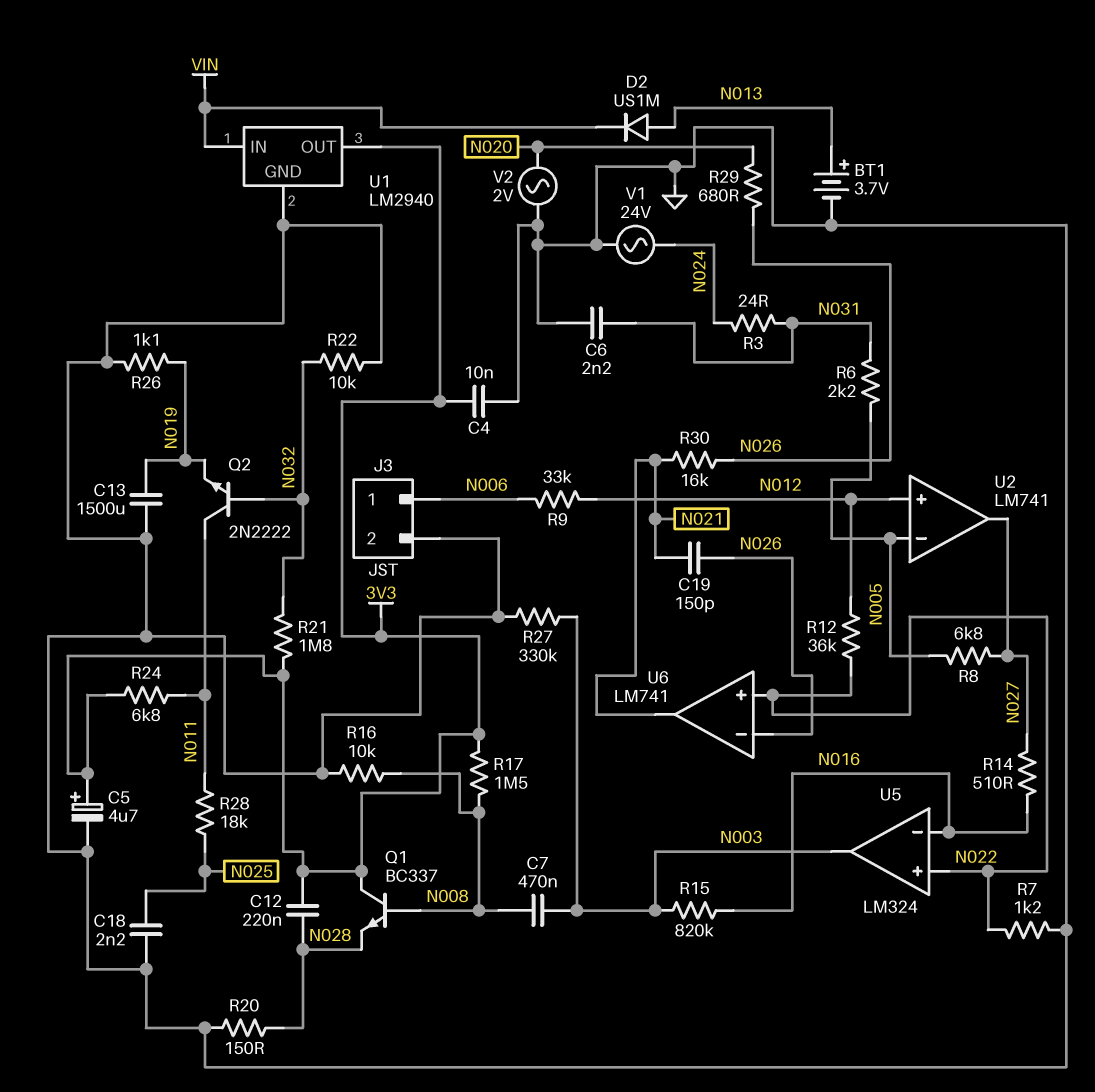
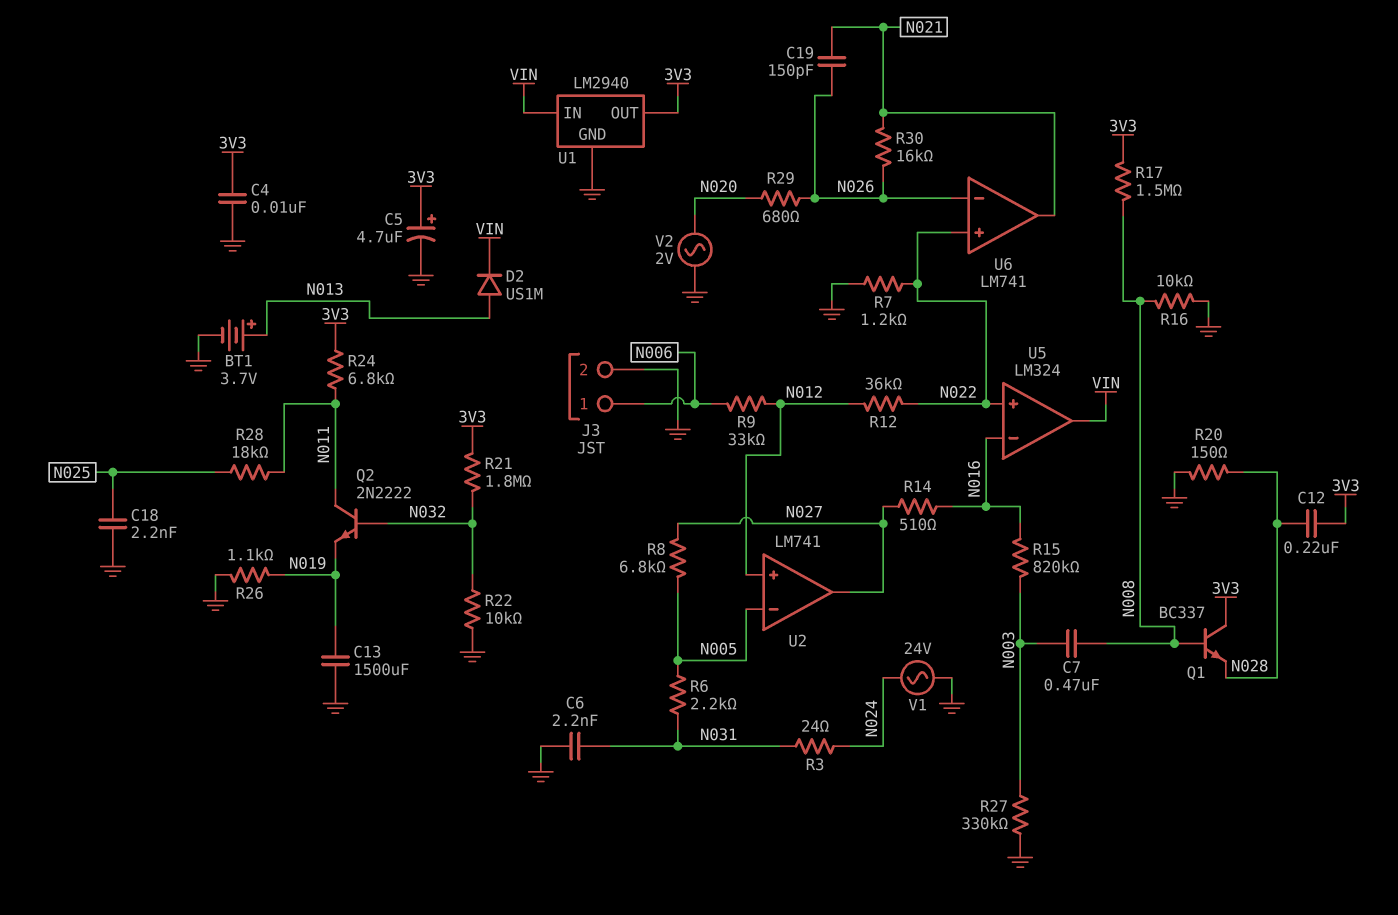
U5 pin out: N003 -> VIN

